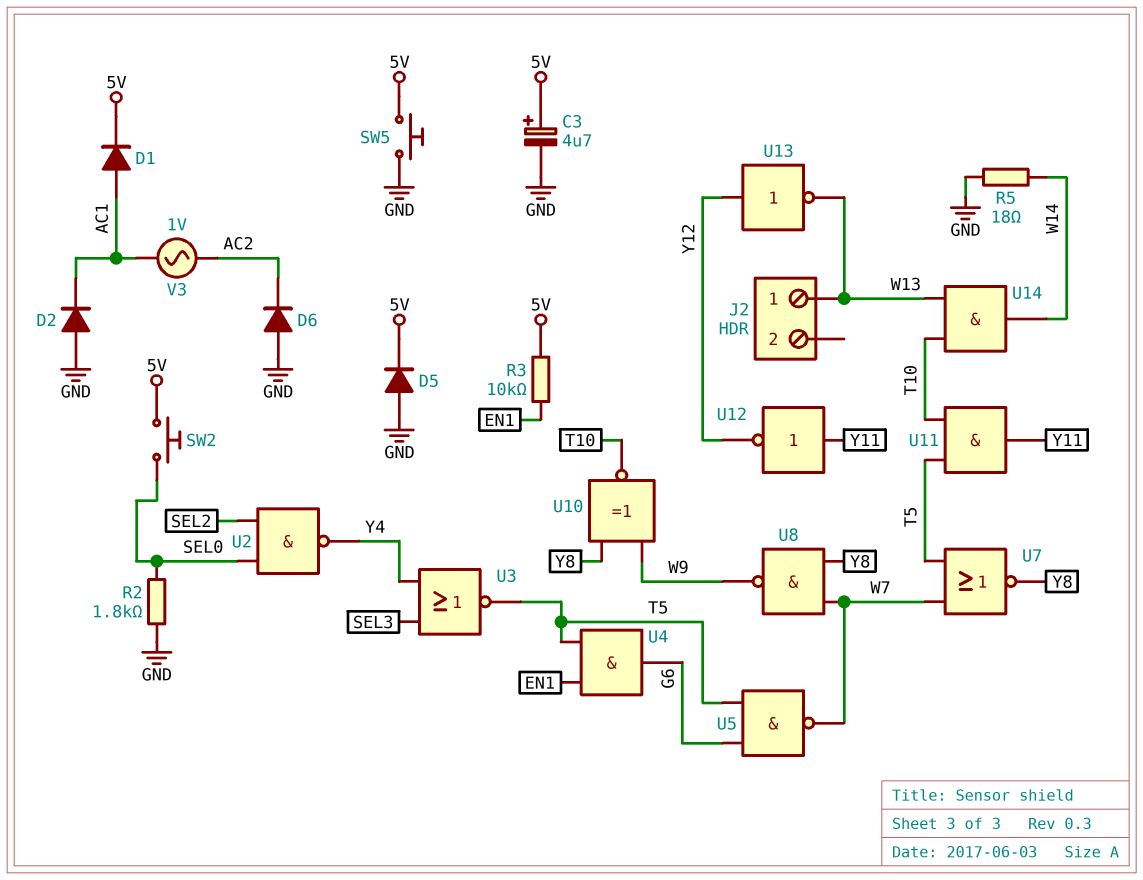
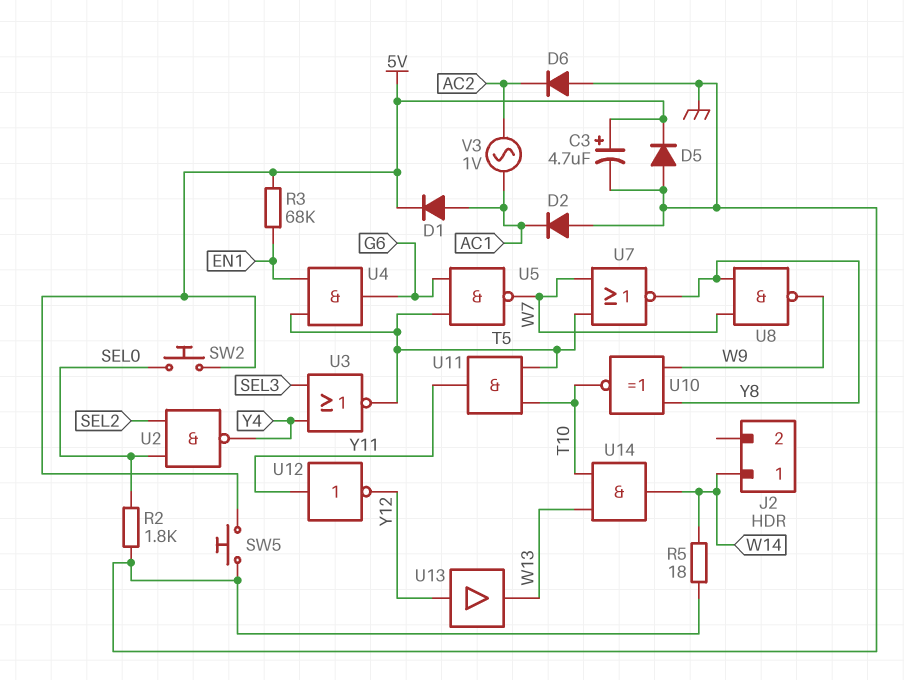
J2 pin 1: W13 -> W14
R3: 10k (5V, EN1) -> 68k (5V, EN1)
U13: NOT (in Y12, out W13) -> buffer (in Y12, out W13)

